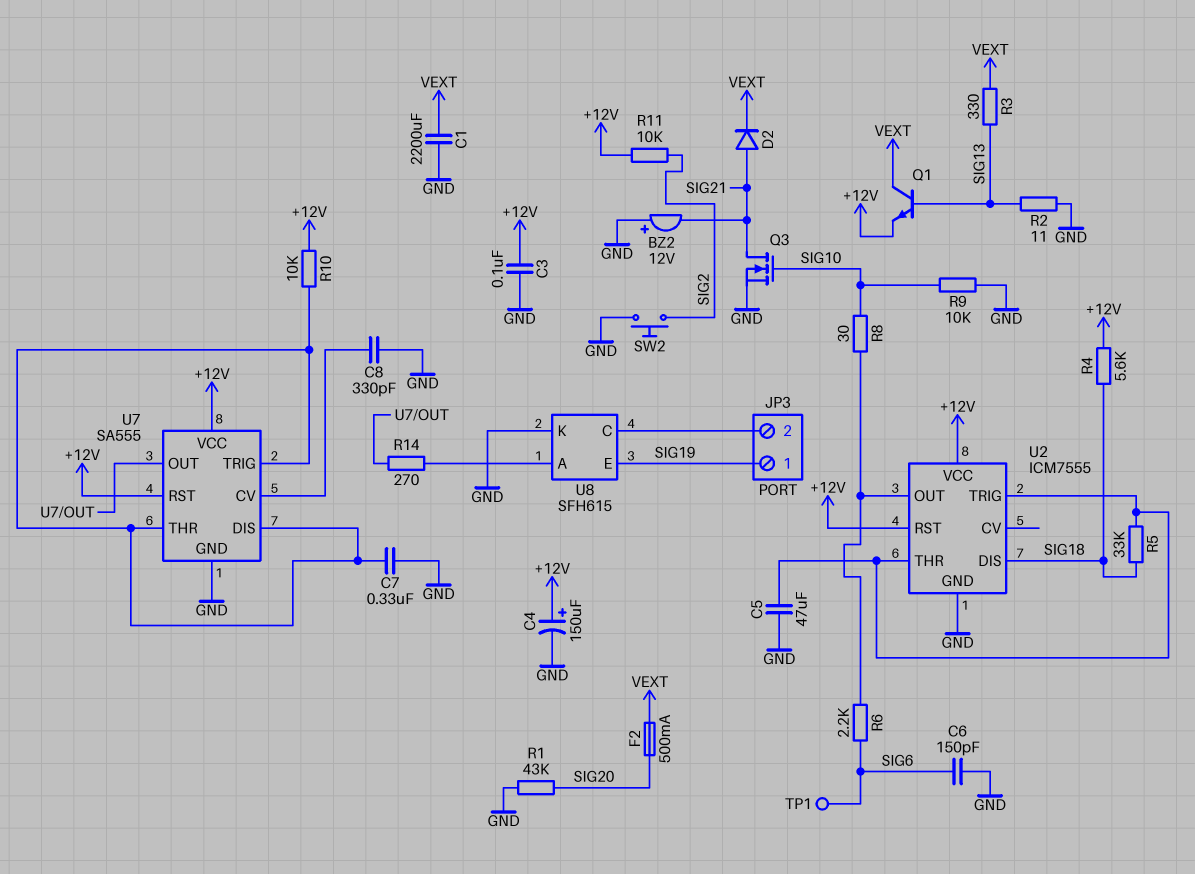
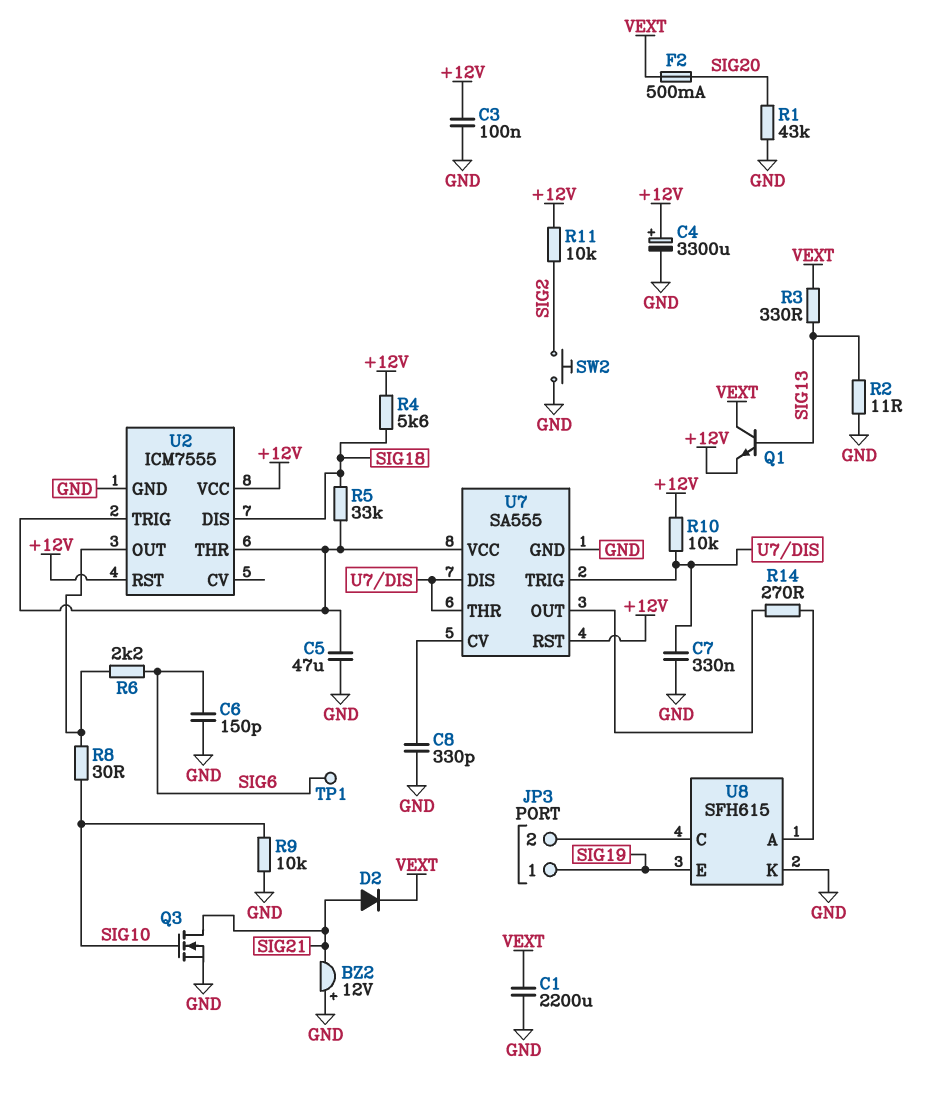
C4: 150uF (plus +12V, minus GND) -> 3300uF (plus +12V, minus GND)
U7 pin VCC: +12V -> U2/THR

